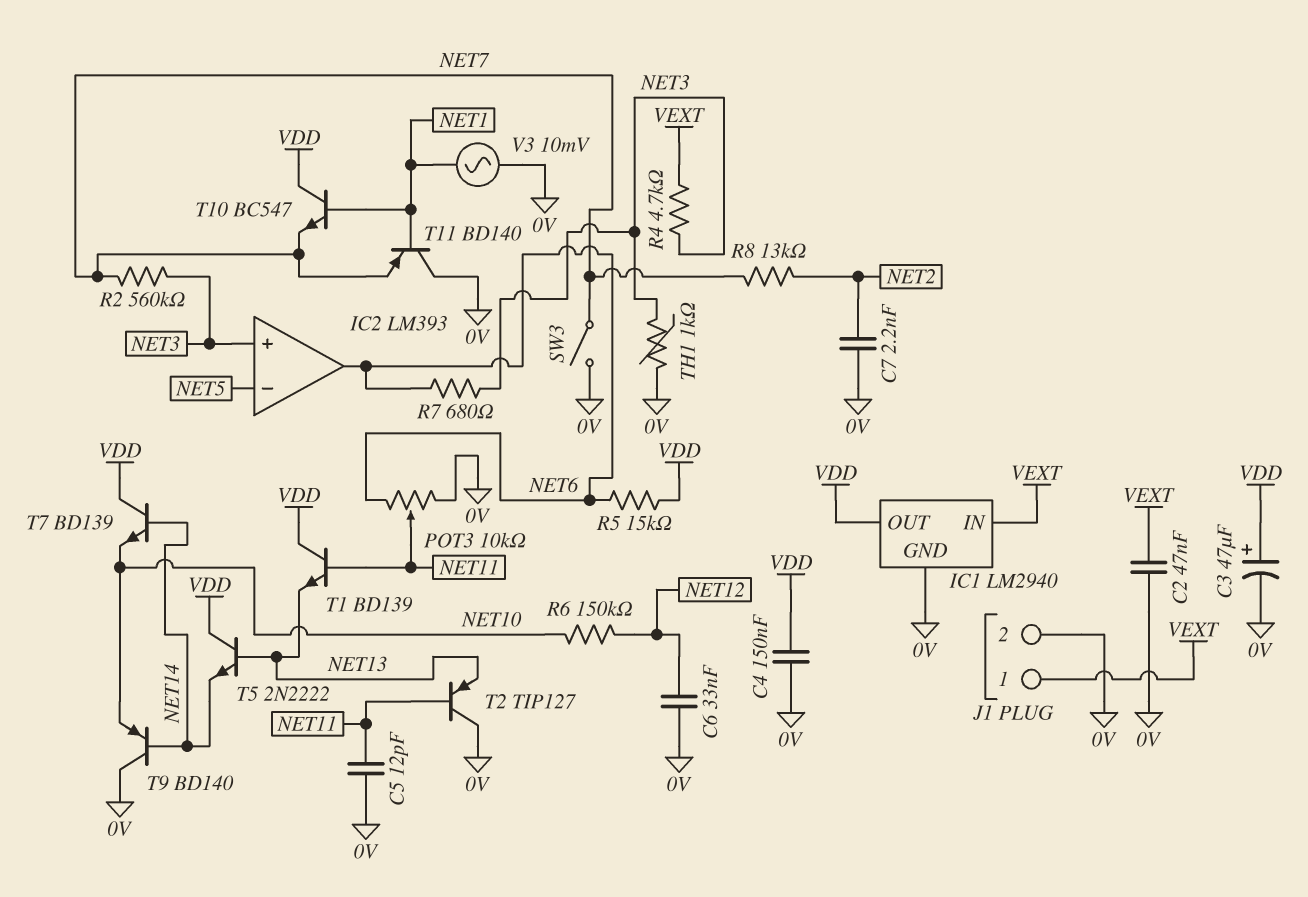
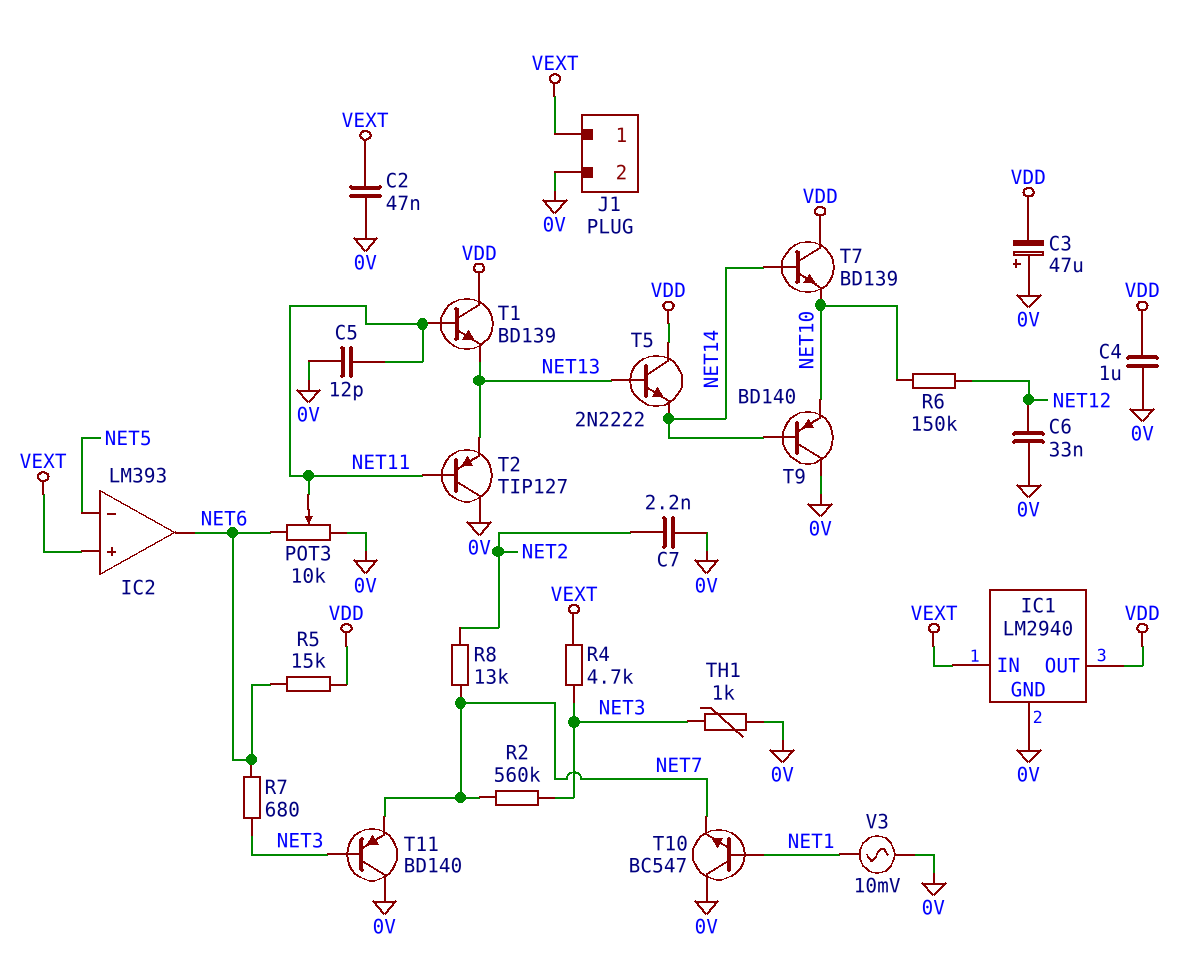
C3: 47uF (plus VDD, minus 0V) -> 47uF (plus 0V, minus VDD)
C4: 150nF (0V, VDD) -> 1uF (0V, VDD)
IC2 pin in+: NET3 -> VEXT
SW3: switch (0V, NET7) -> none
T10: NPN BC547 (B NET1, C VDD, E NET7) -> NPN BC547 (B NET1, C 0V, E NET7)
T11: PNP BD140 (B NET1, C 0V, E NET7) -> PNP BD140 (B NET3, C 0V, E NET7)

